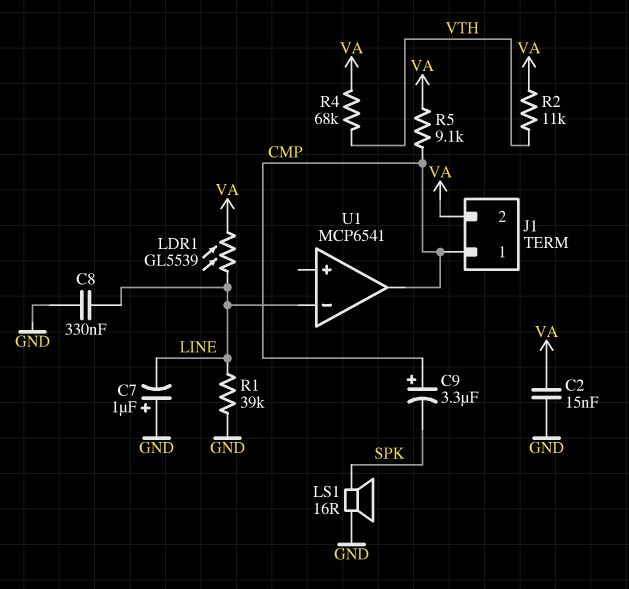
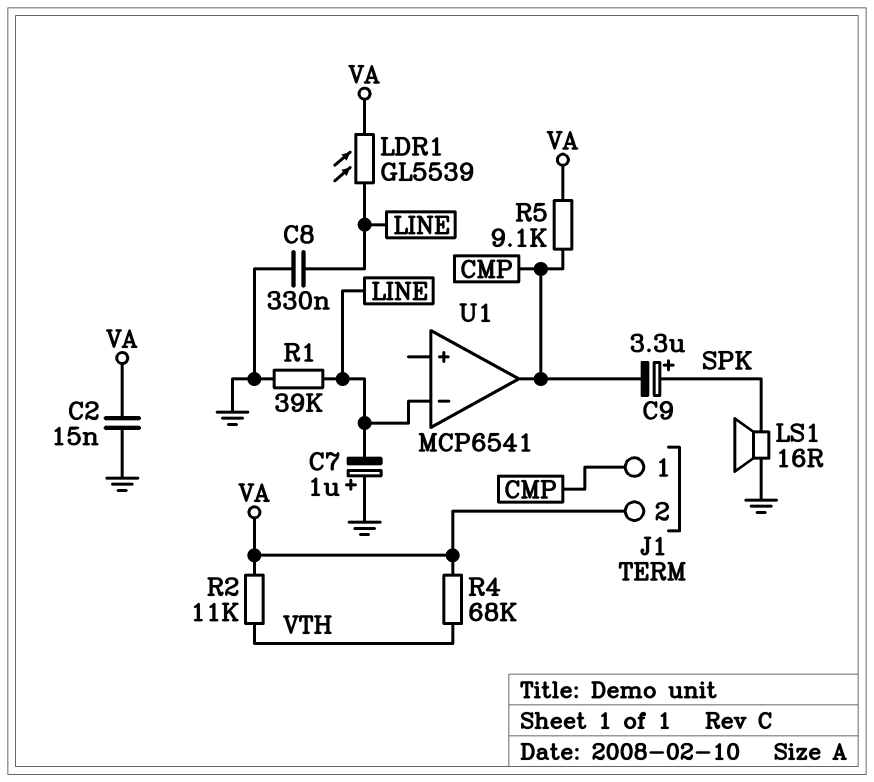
C9: 3.3uF (plus CMP, minus SPK) -> 3.3uF (plus SPK, minus CMP)

